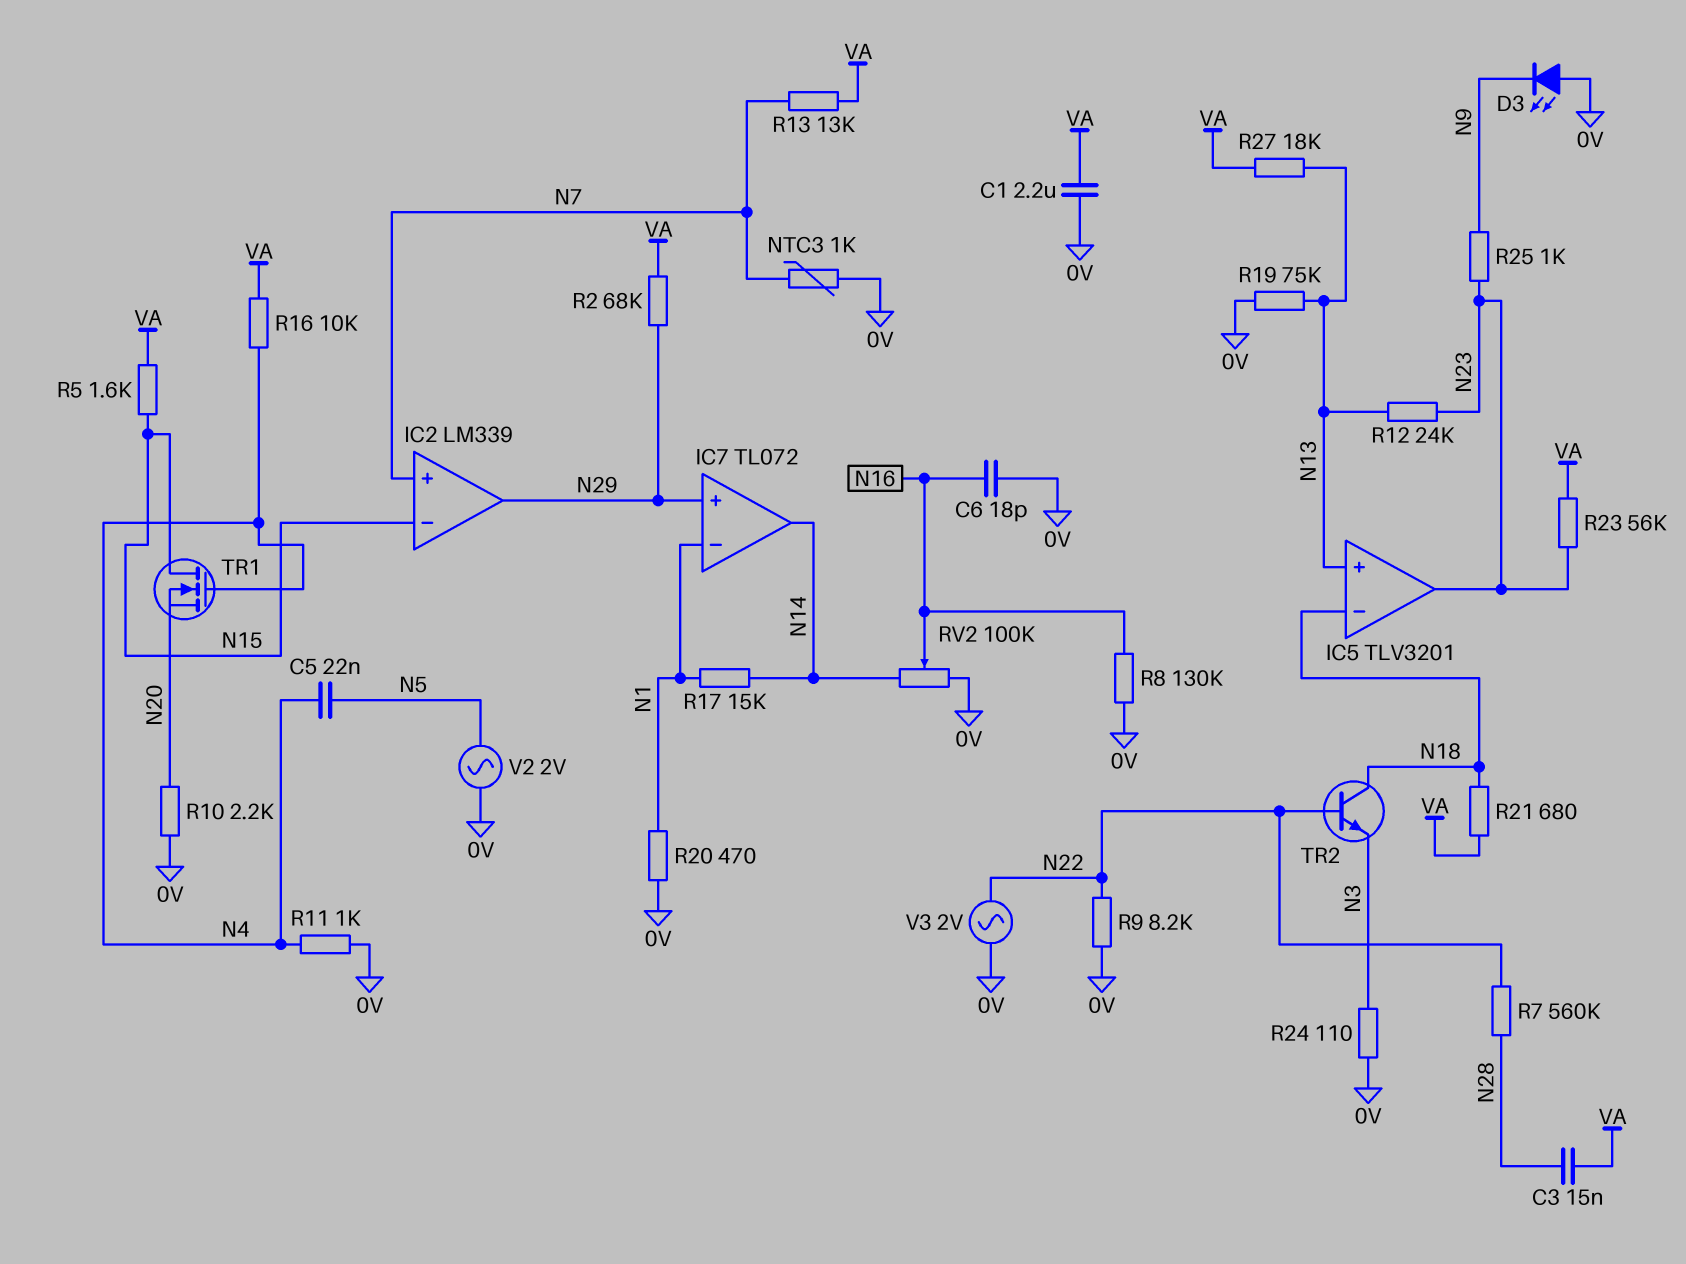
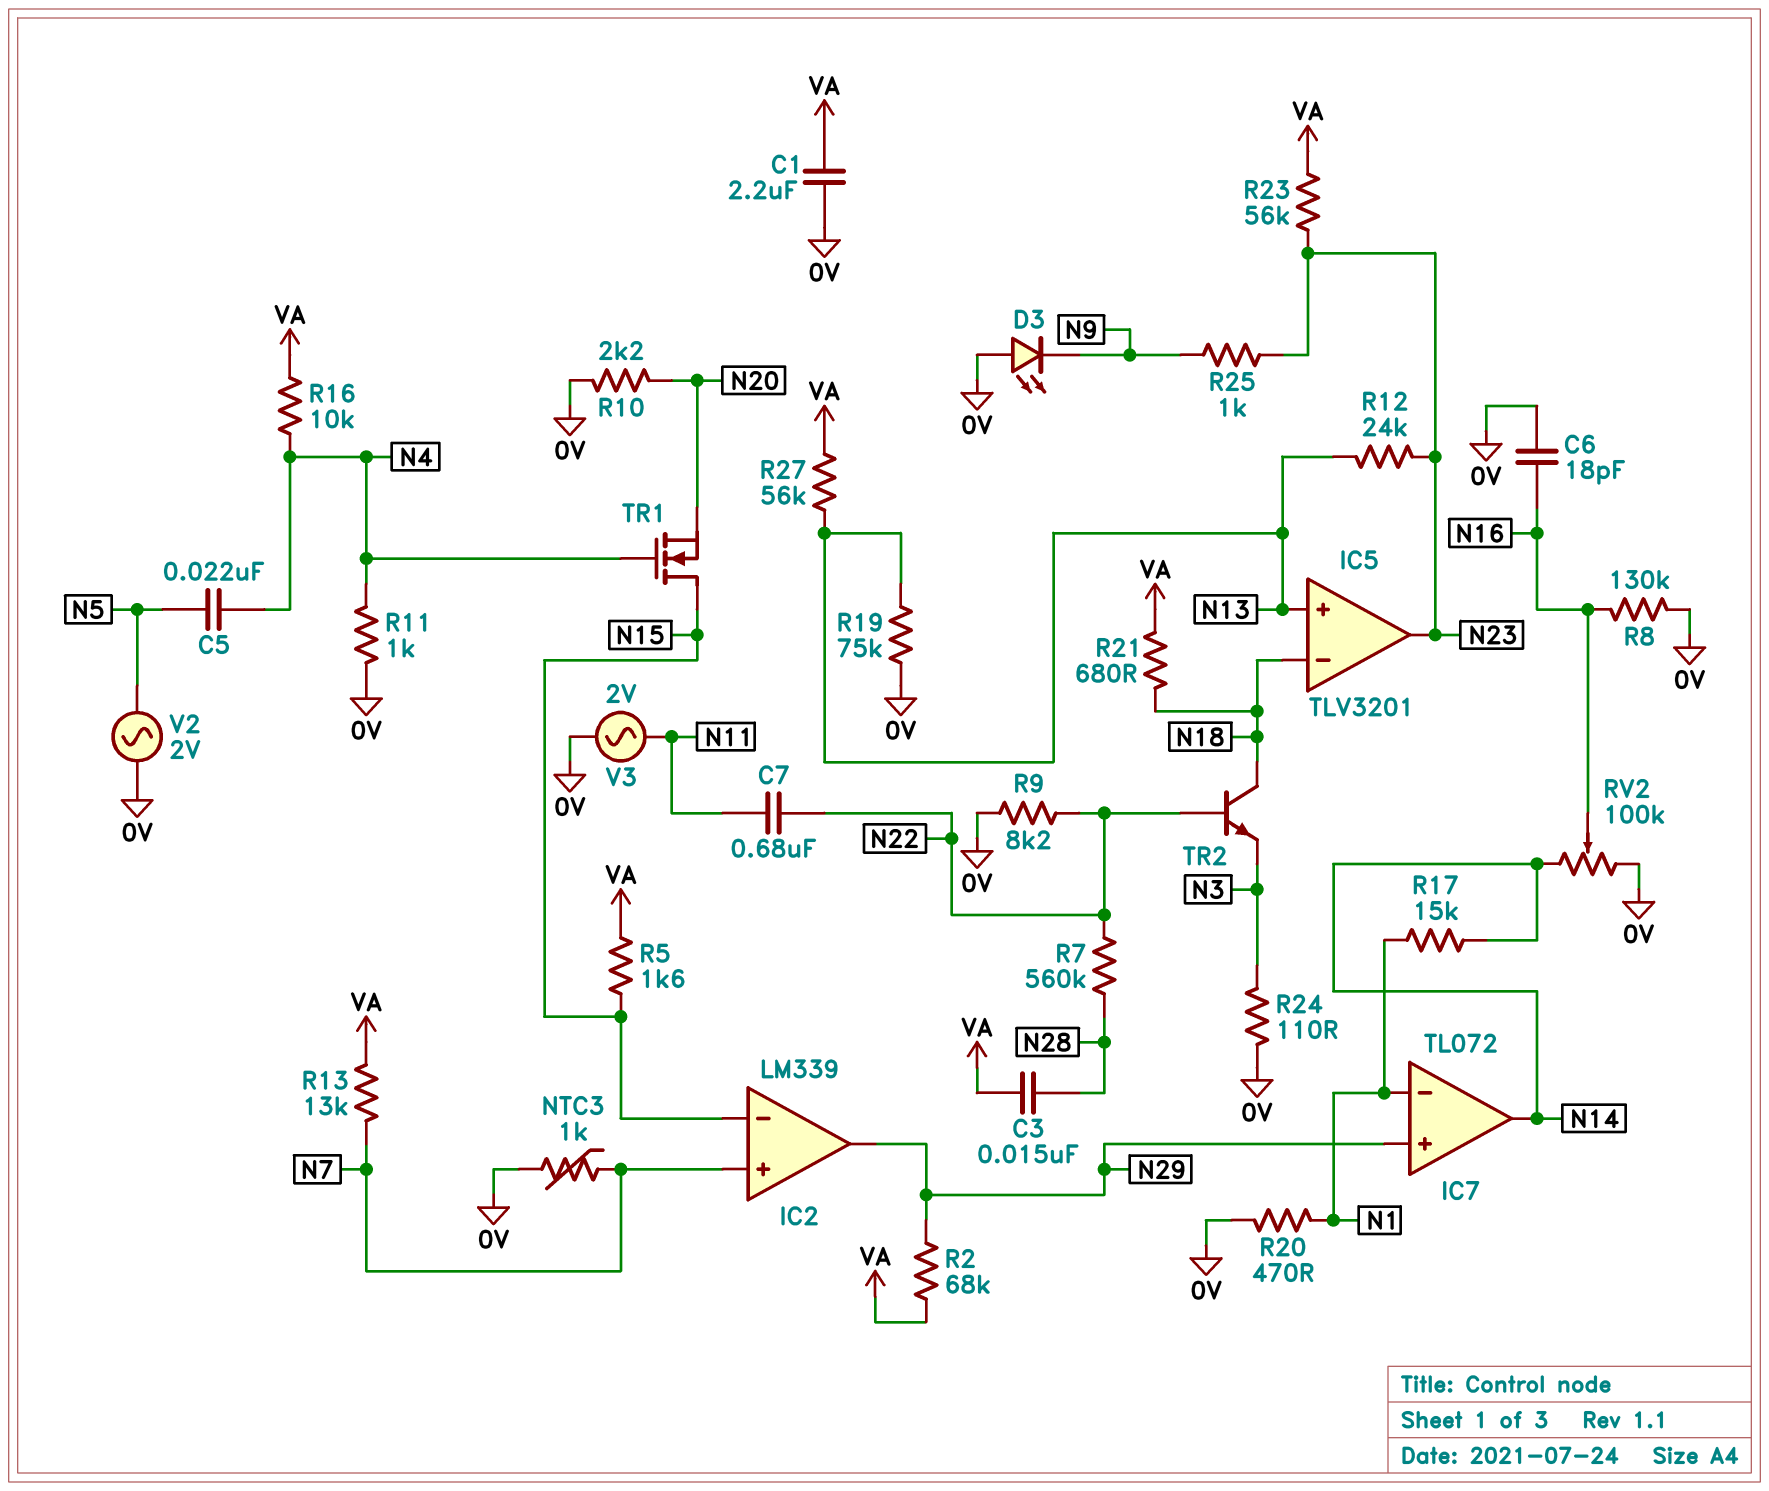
C7: none -> 680nF (N11, N22)
R27: 18k (N13, VA) -> 56k (N13, VA)
V3: AC 2V (0V, N22) -> AC 2V (0V, N11)

